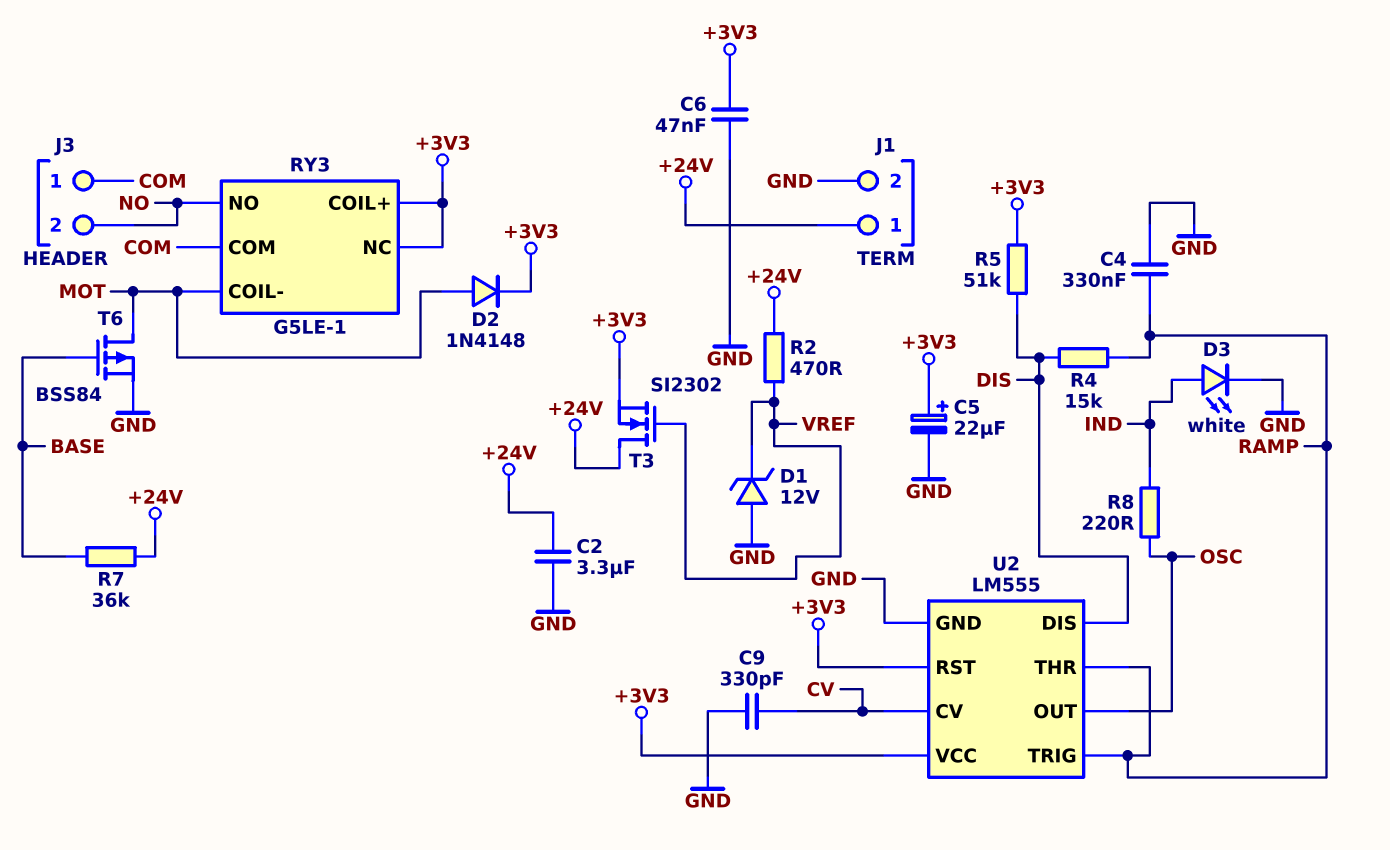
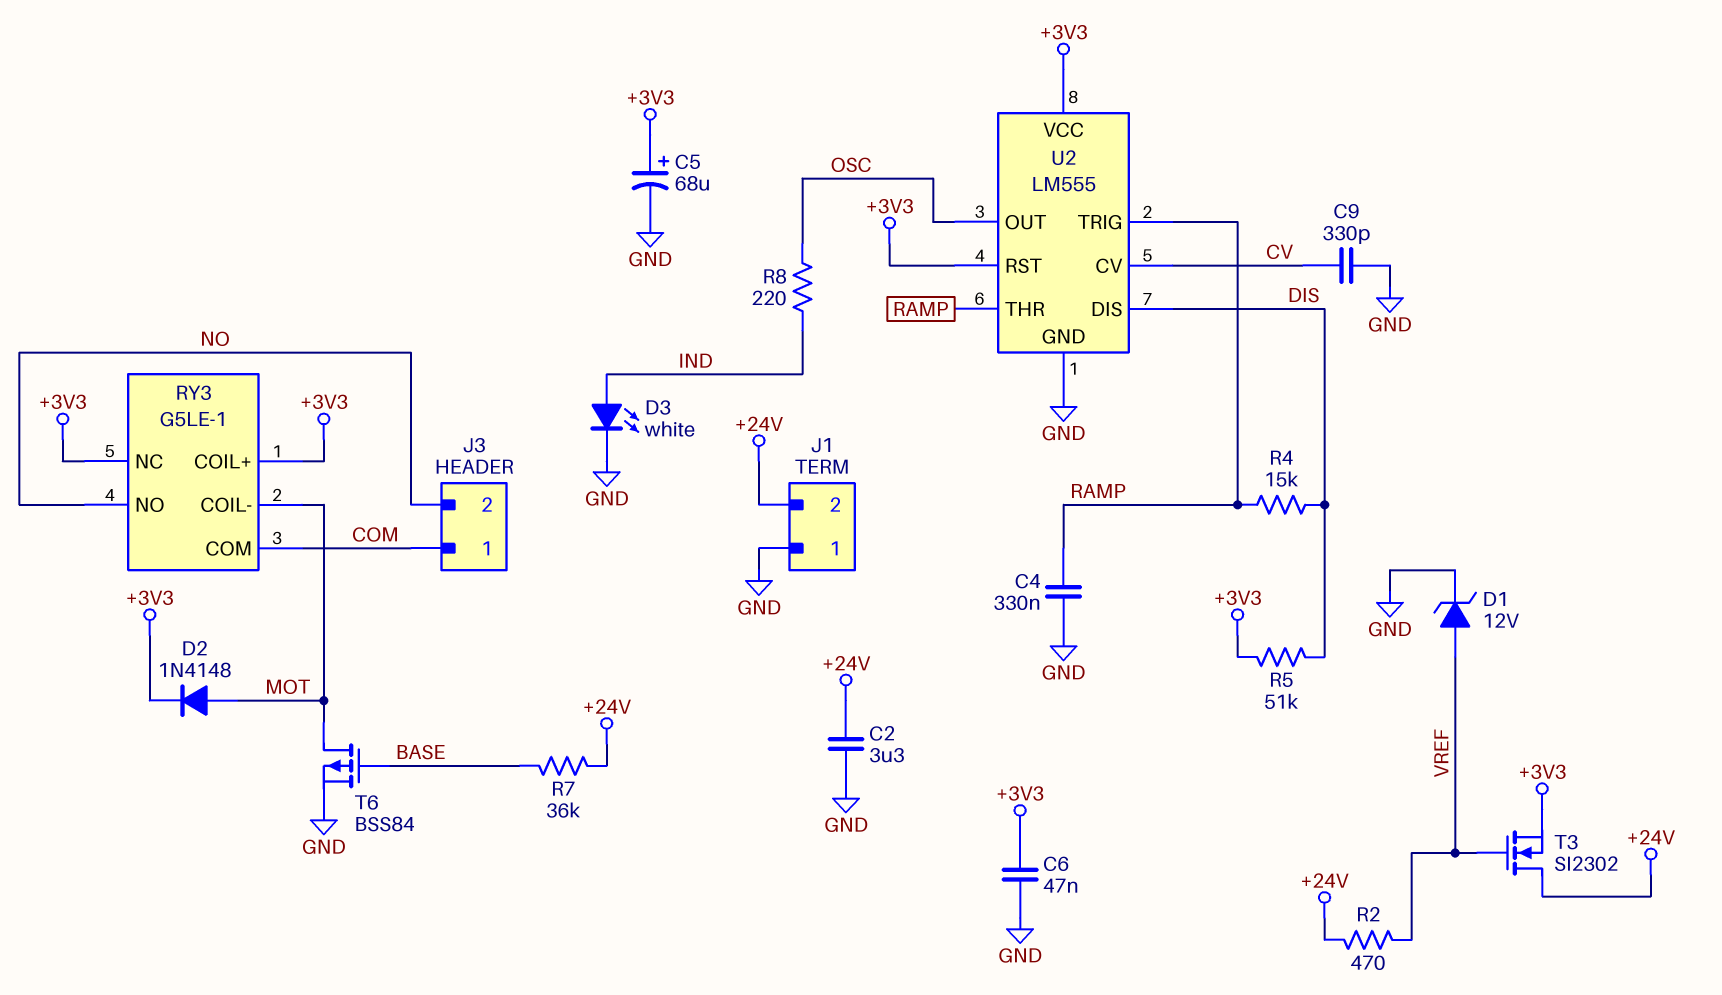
C5: 22uF (plus +3V3, minus GND) -> 68uF (plus +3V3, minus GND)
D1: zener 12V (A GND, K VREF) -> zener 12V (A VREF, K GND)
J1 pin 1: +24V -> GND
J1 pin 2: GND -> +24V

